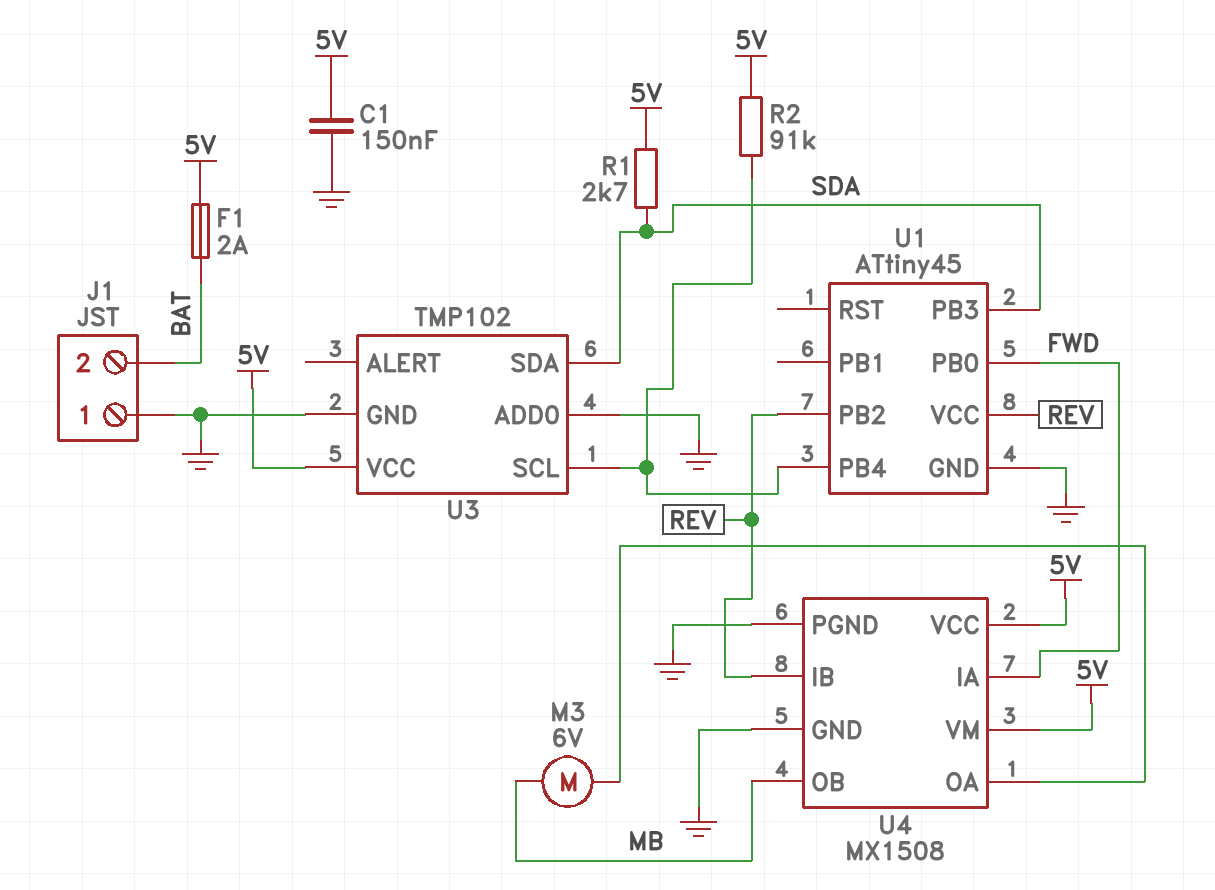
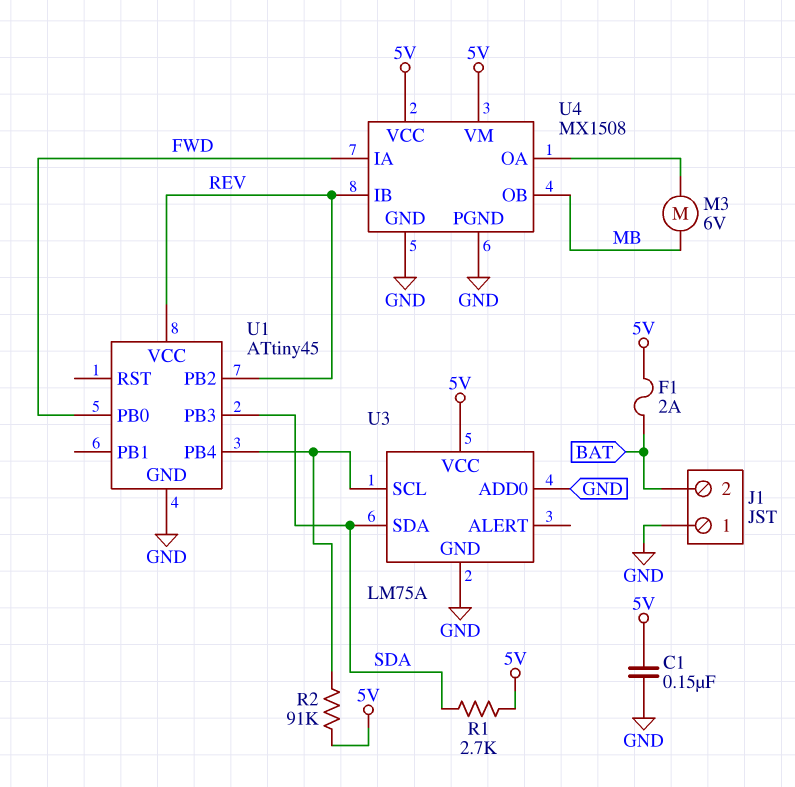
U3: TMP102 -> LM75A

